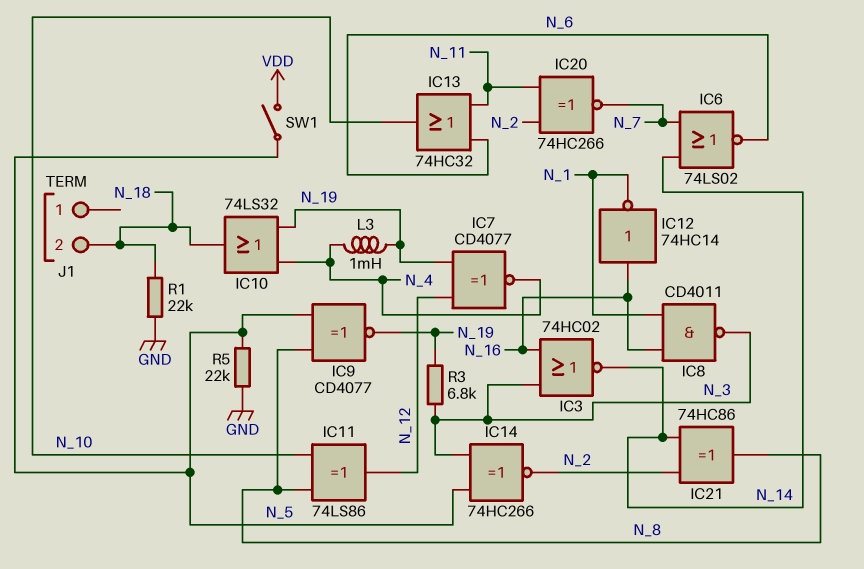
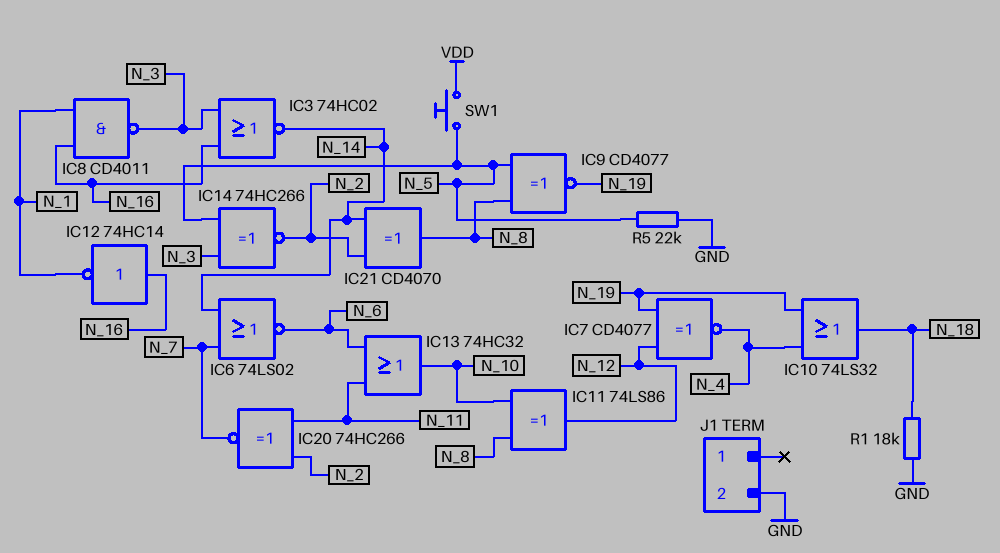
IC21: XOR 74HC86 (in N_2, in N_14, out N_8) -> XOR CD4070 (in N_2, in N_14, out N_8)
J1 pin 2: N_18 -> GND
L3: 1mH (N_4, N_19) -> none
R1: 22k (GND, N_18) -> 18k (GND, N_18)
R3: 6.8k (N_3, N_19) -> none
SW1: switch (N_5, VDD) -> button (N_5, VDD)

